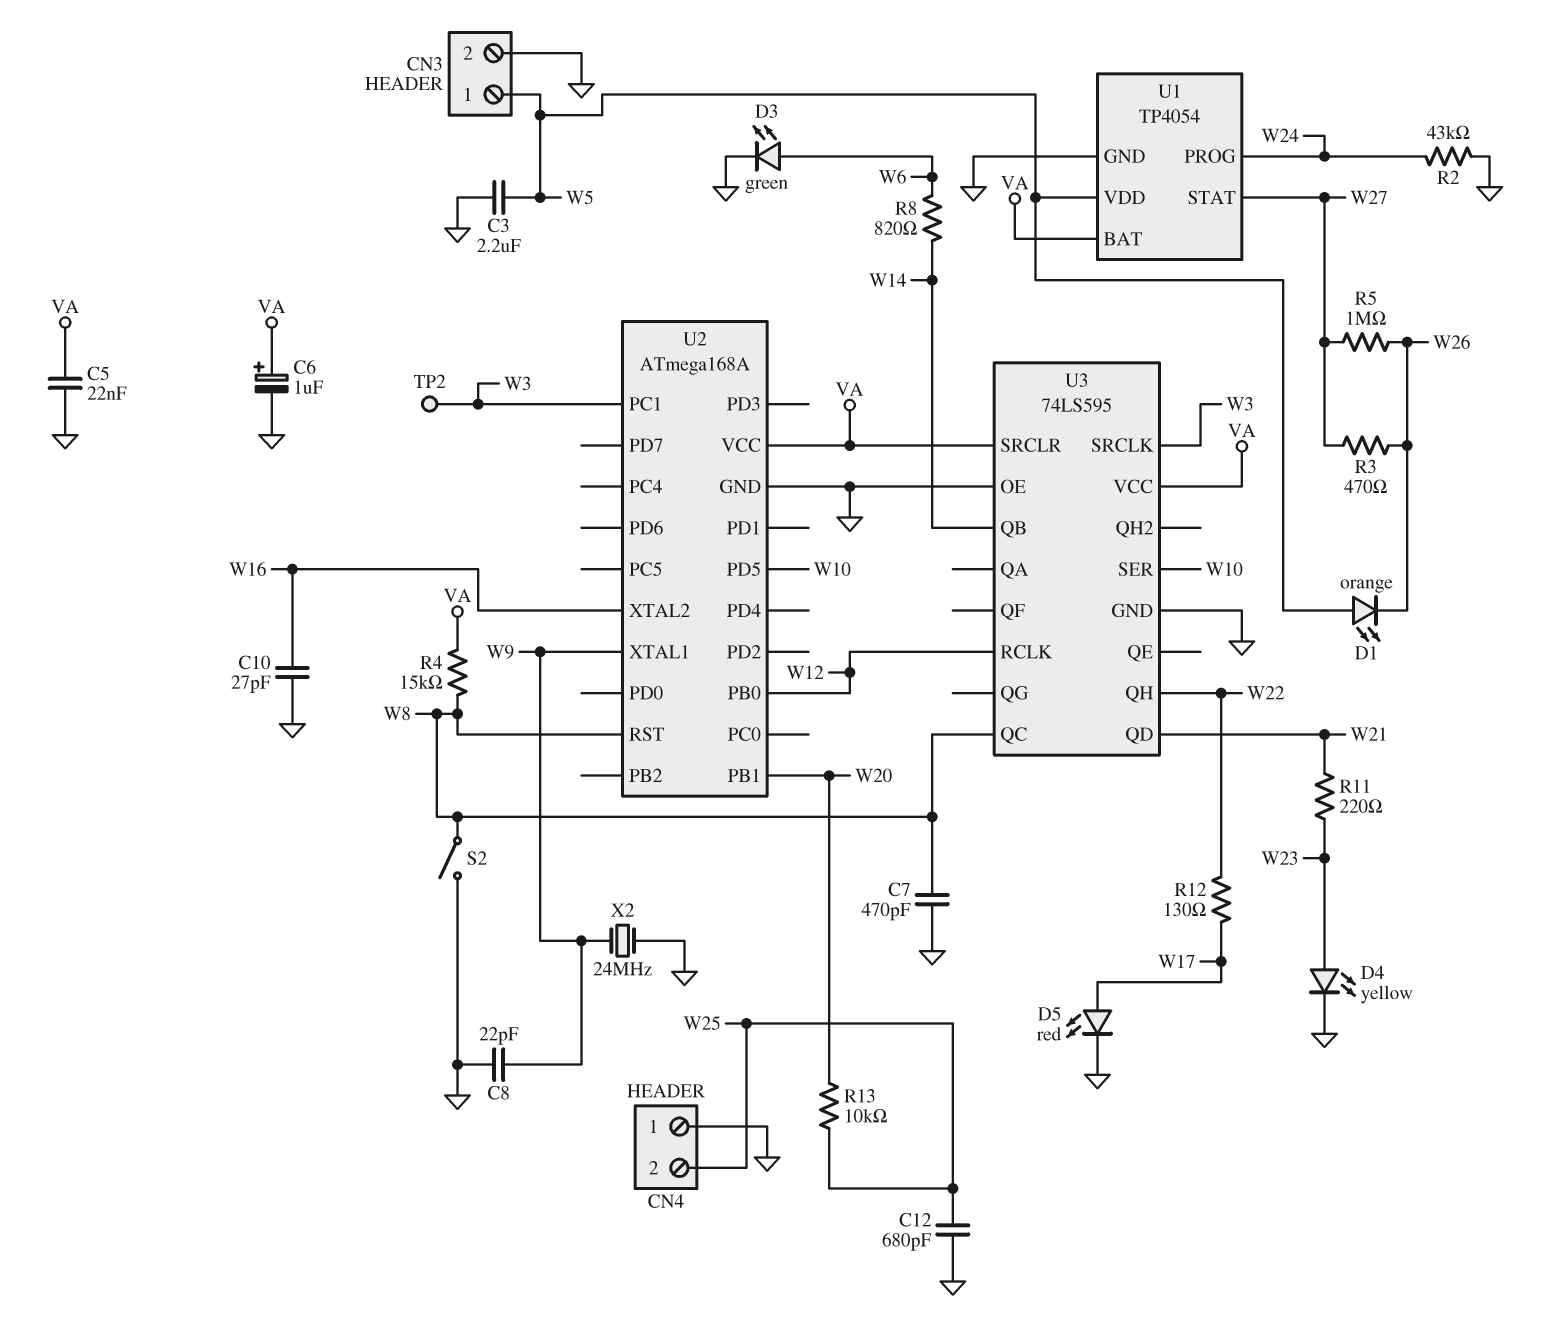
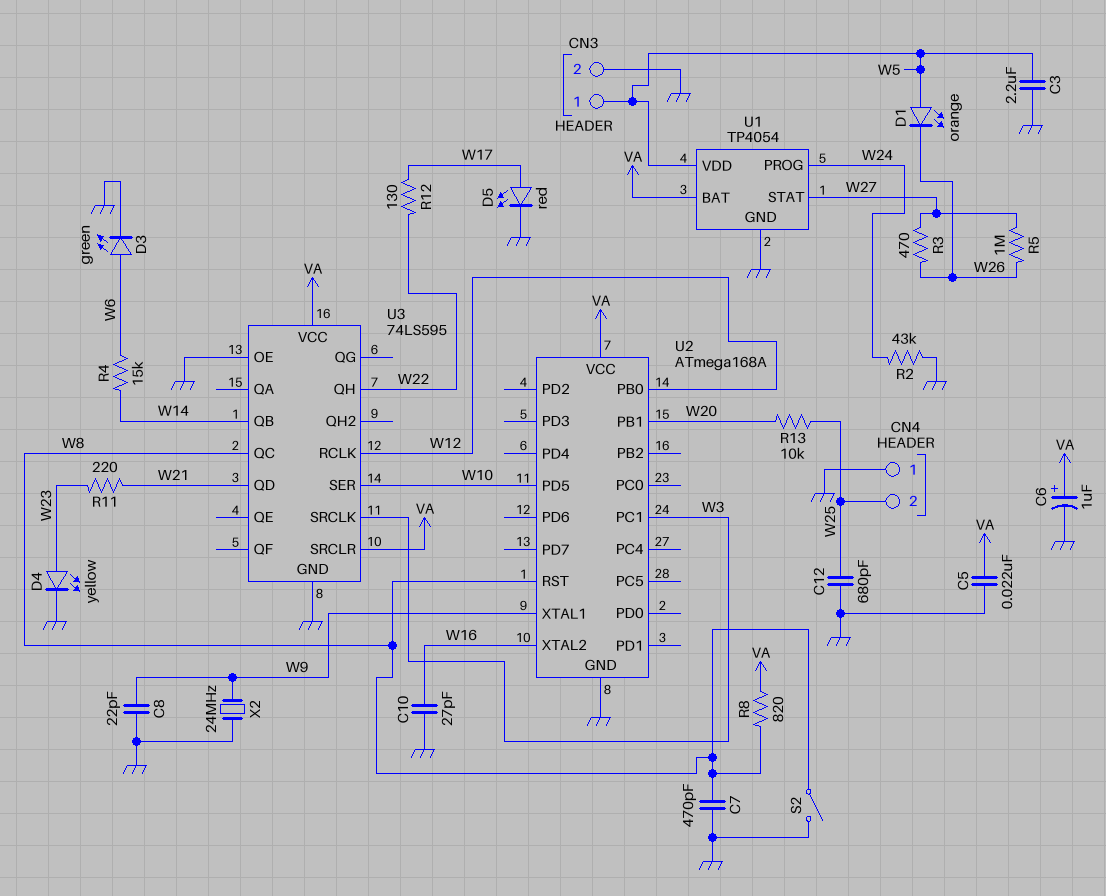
R4: 15k (VA, W8) -> 15k (W6, W14)
R8: 820 (W6, W14) -> 820 (VA, W8)
TP2: test point (W3) -> none

